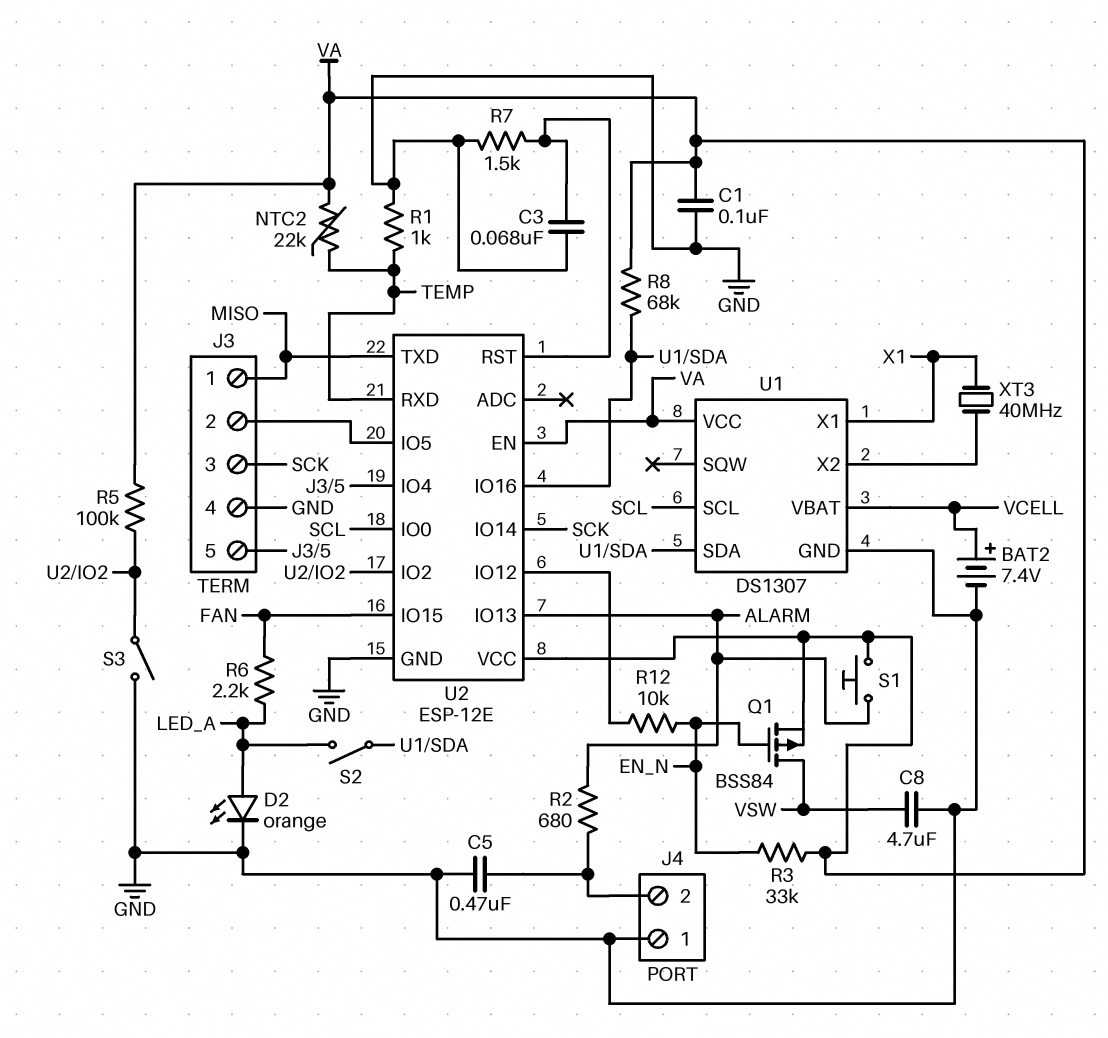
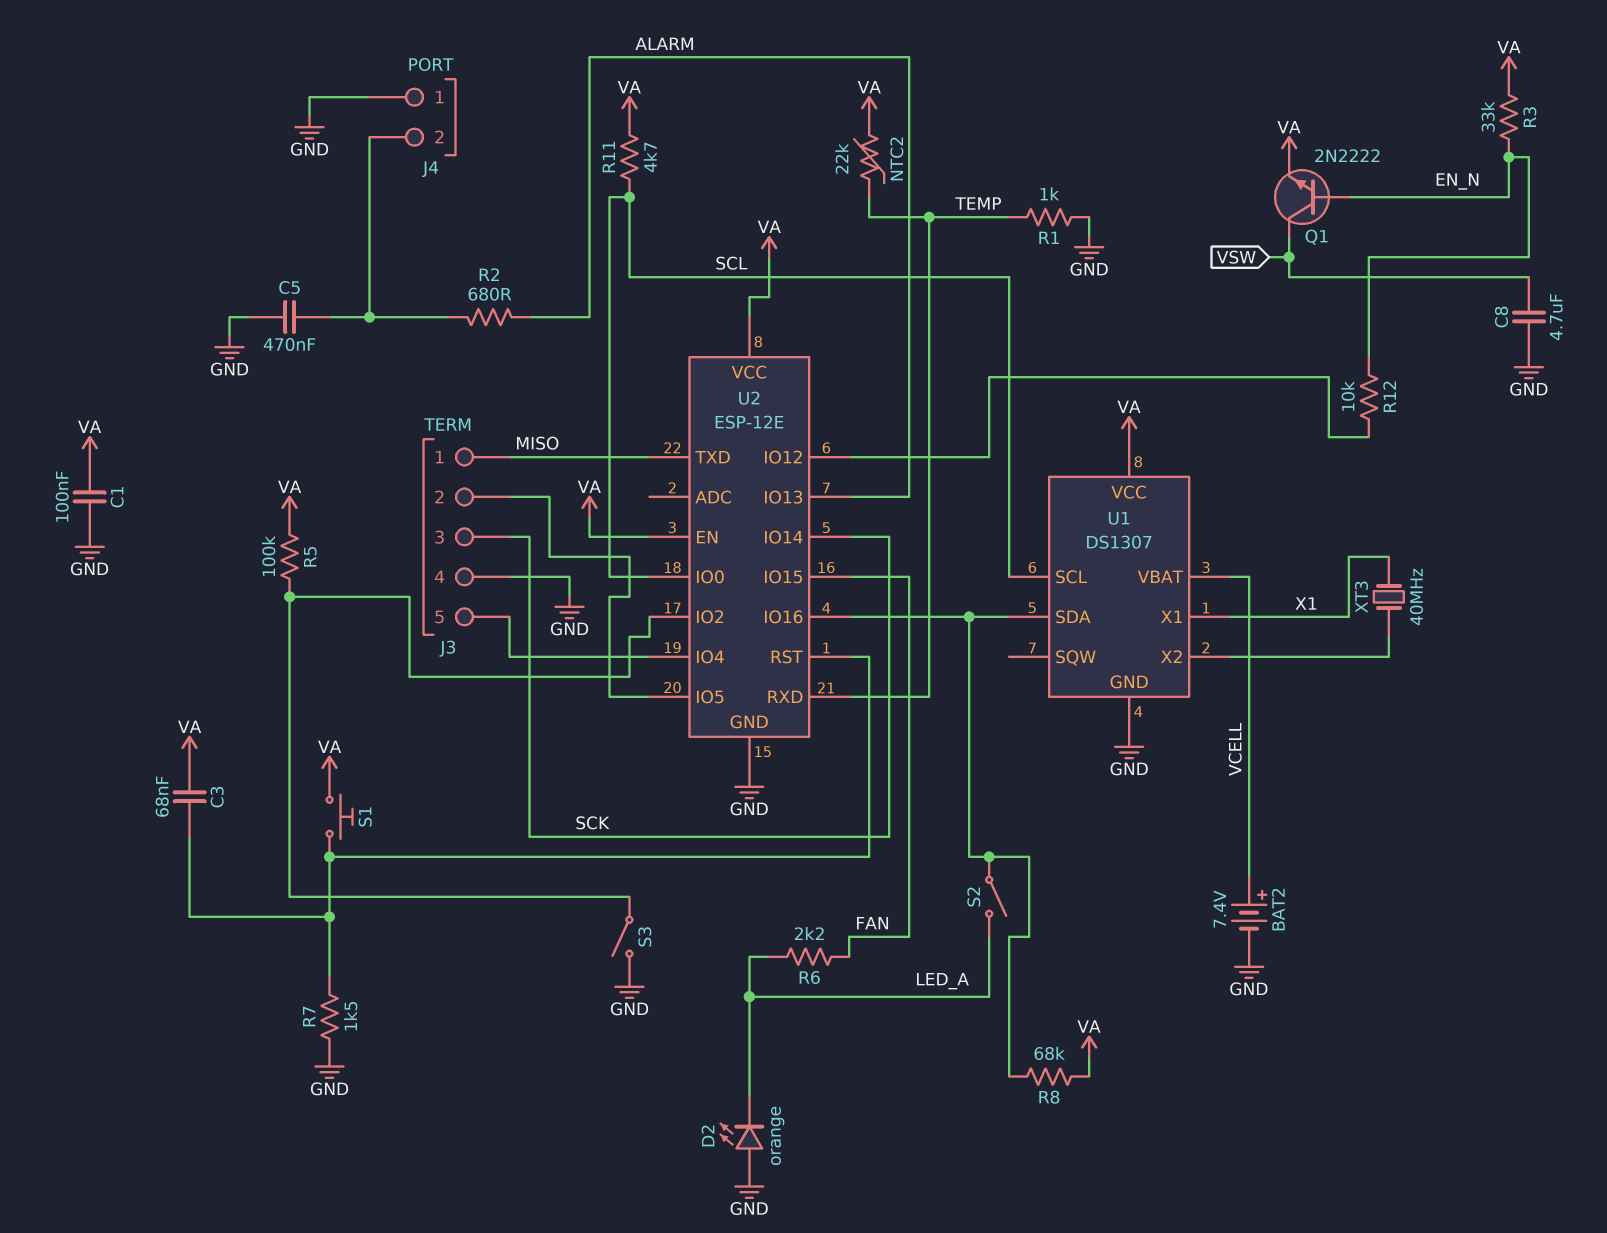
C3: 68nF (GND, U2/RST) -> 68nF (U2/RST, VA)
D2: LED orange (A LED_A, K GND) -> LED orange (A GND, K LED_A)
Q1: PMOS BSS84 (G EN_N, D VSW, S VA) -> NPN 2N2222 (B EN_N, C VSW, E VA)
R11: none -> 4.7k (SCL, VA)
S1: button (ALARM, VA) -> button (U2/RST, VA)

